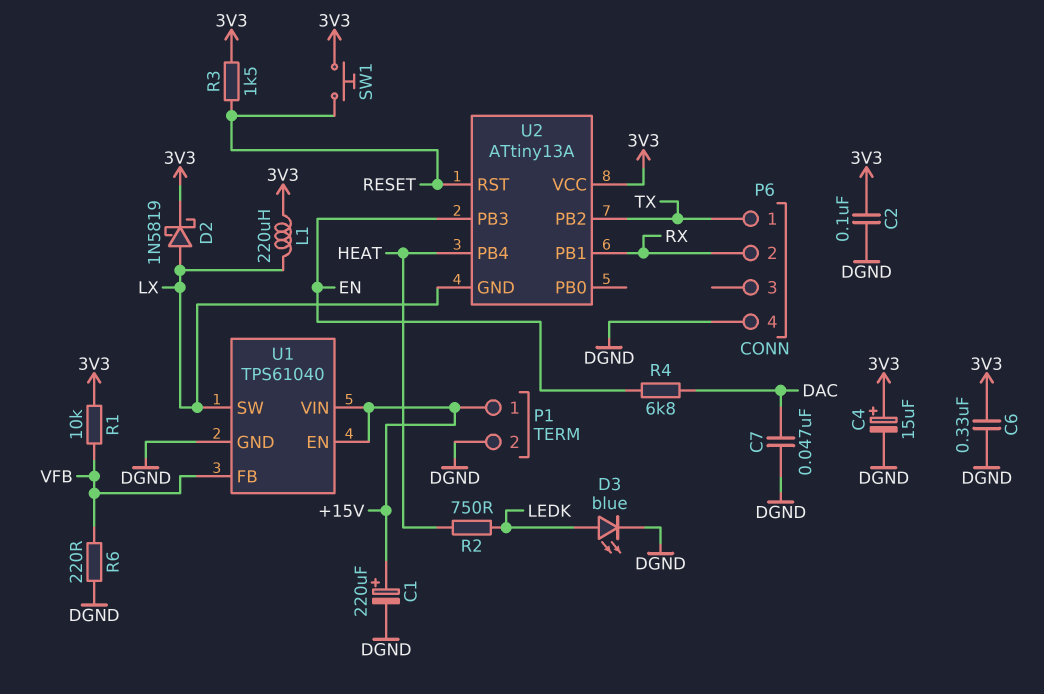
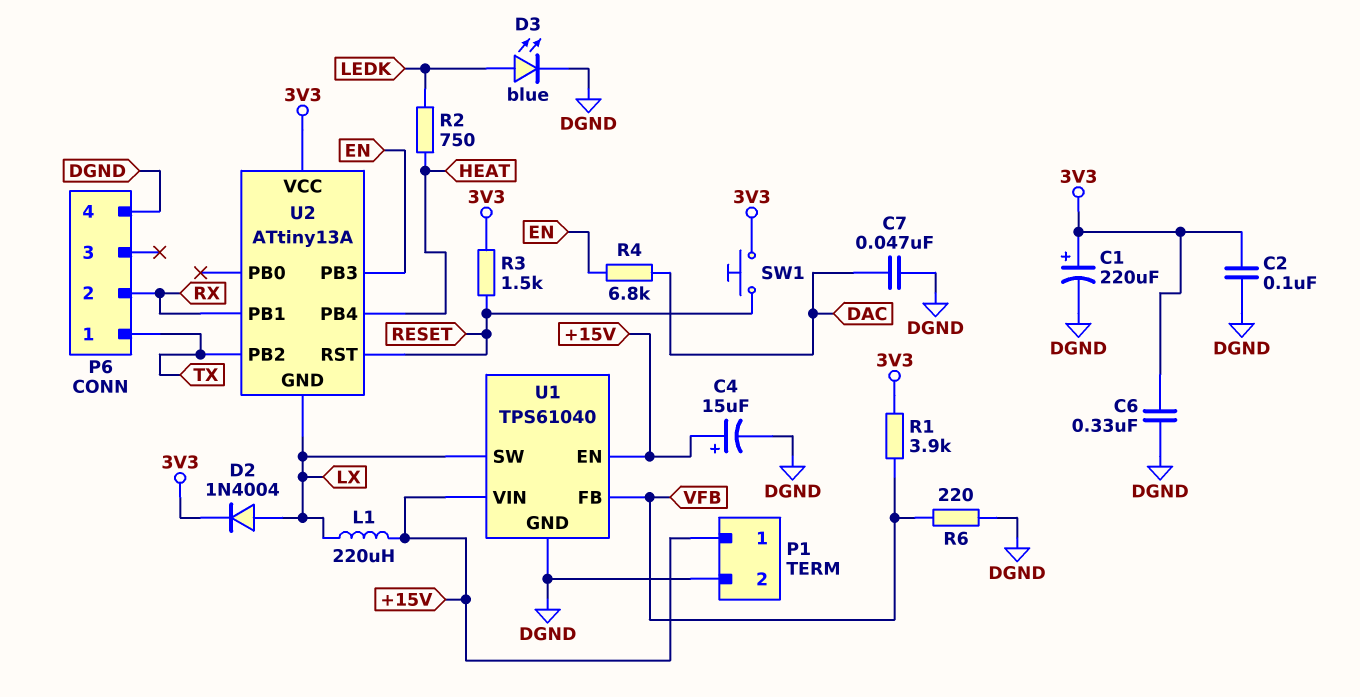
C1: 220uF (plus +15V, minus DGND) -> 220uF (plus 3V3, minus DGND)
C4: 15uF (plus 3V3, minus DGND) -> 15uF (plus +15V, minus DGND)
D2: schottky 1N5819 (A LX, K 3V3) -> diode 1N4004 (A LX, K 3V3)
L1: 220uH (3V3, LX) -> 220uH (+15V, LX)
R1: 10k (3V3, VFB) -> 3.9k (3V3, VFB)

